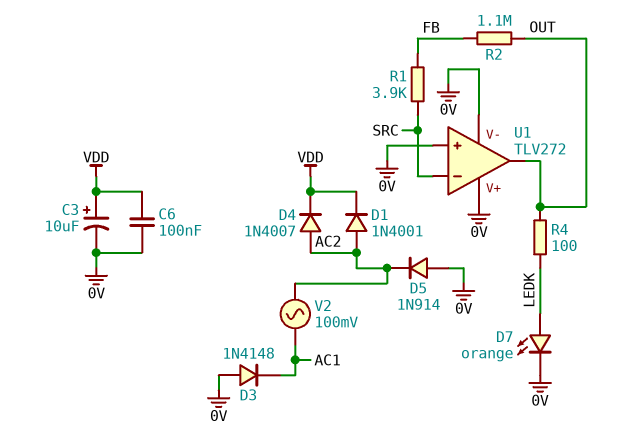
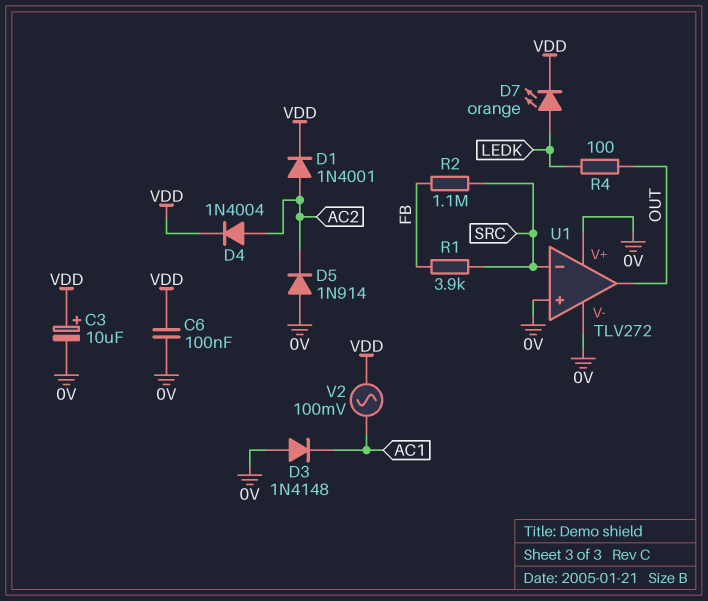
D4: diode 1N4007 (A AC2, K VDD) -> diode 1N4004 (A AC2, K VDD)
D7: LED orange (A LEDK, K 0V) -> LED orange (A LEDK, K VDD)
R2: 1.1M (FB, OUT) -> 1.1M (FB, SRC)
V2: AC 100mV (AC1, AC2) -> AC 100mV (AC1, VDD)

